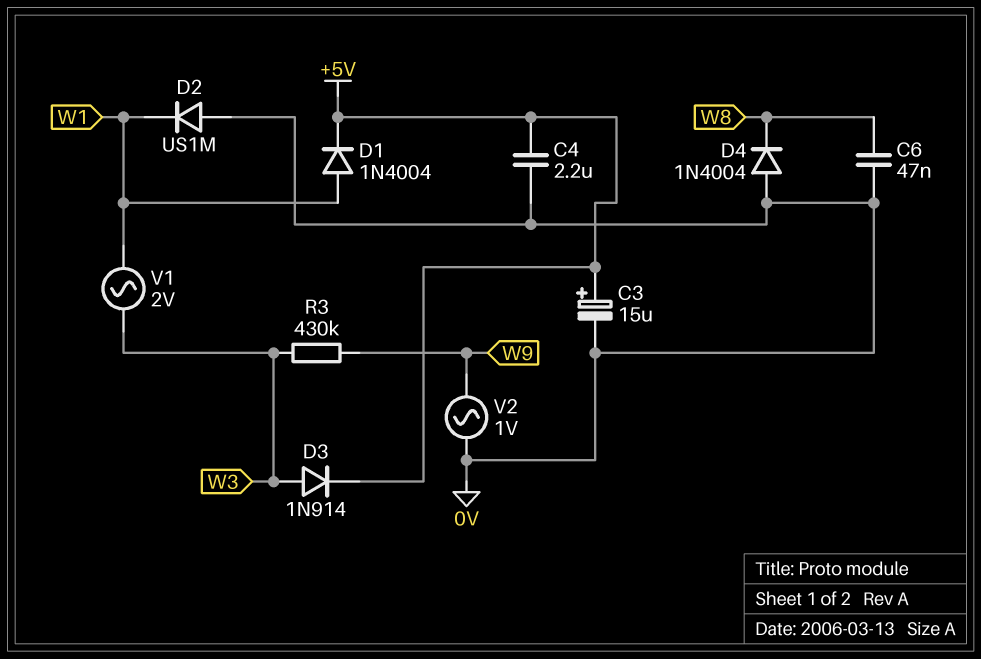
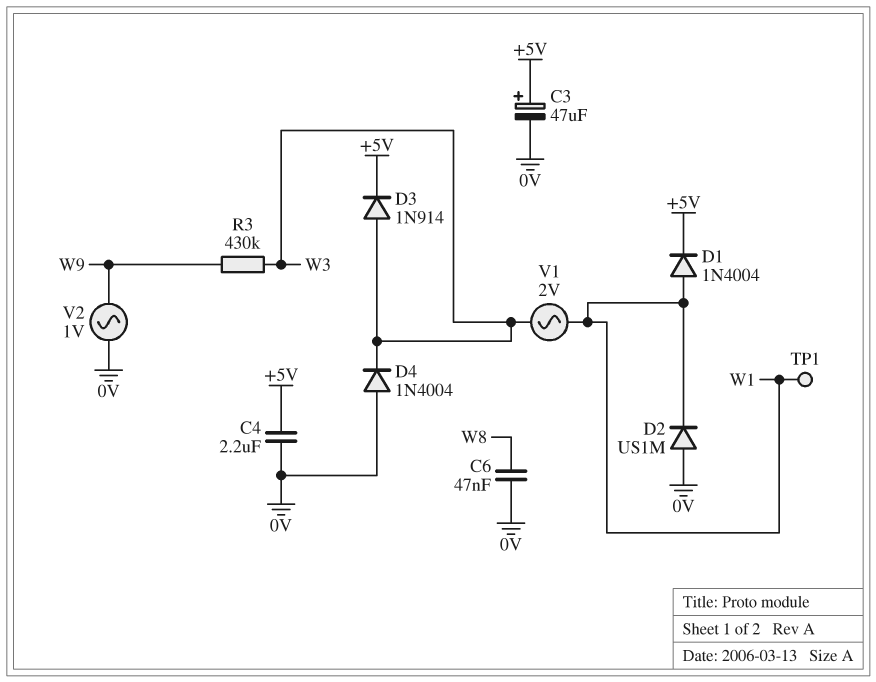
C3: 15uF (plus +5V, minus 0V) -> 47uF (plus +5V, minus 0V)
D4: diode 1N4004 (A 0V, K W8) -> diode 1N4004 (A 0V, K W3)
TP1: none -> test point (W1)

